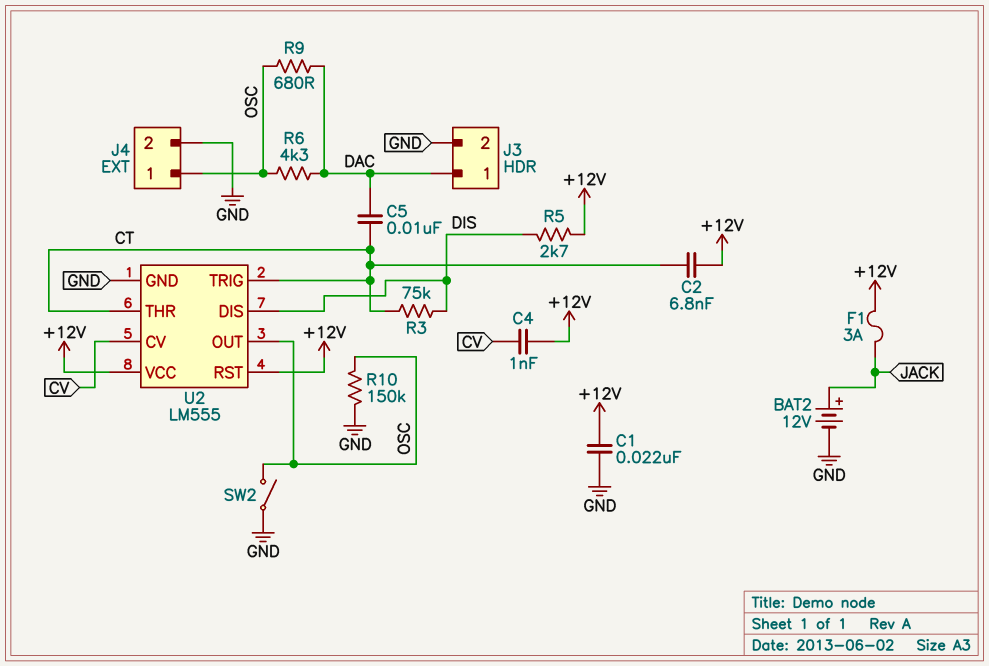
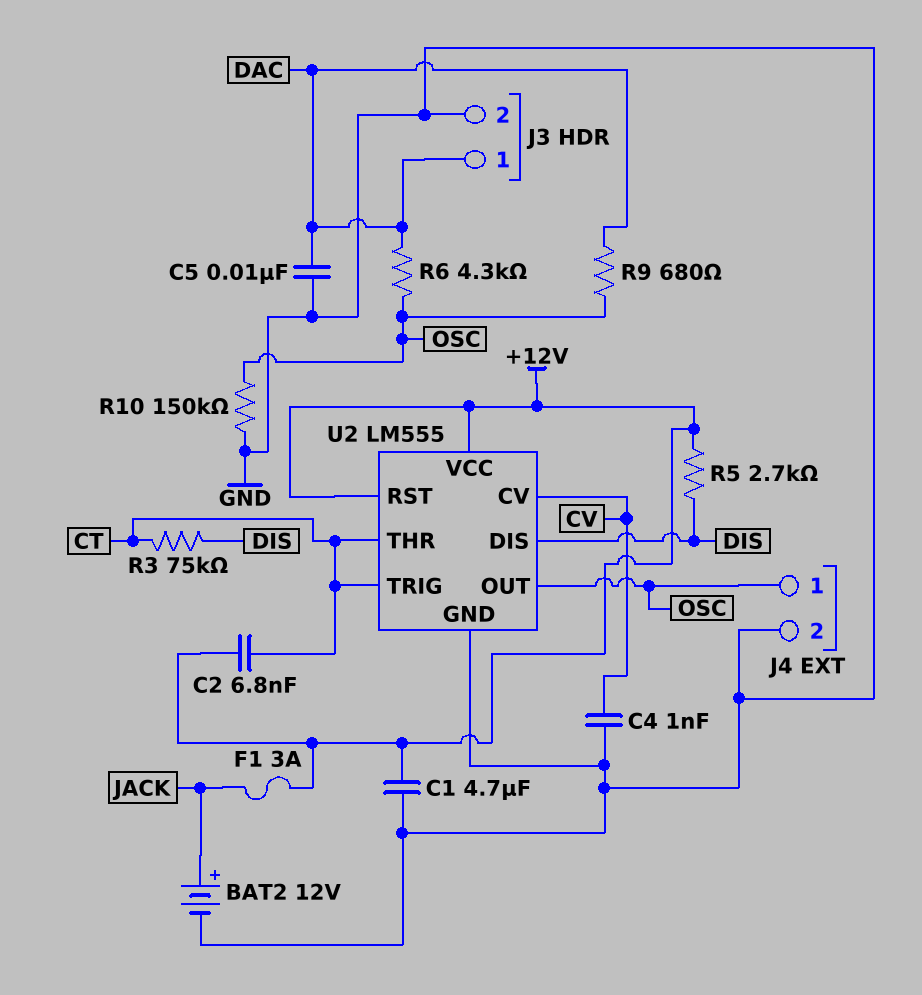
C1: 22nF (+12V, GND) -> 4.7uF (+12V, GND)
C4: 1nF (+12V, CV) -> 1nF (CV, GND)
C5: 10nF (CT, DAC) -> 10nF (DAC, GND)
SW2: switch (GND, OSC) -> none

